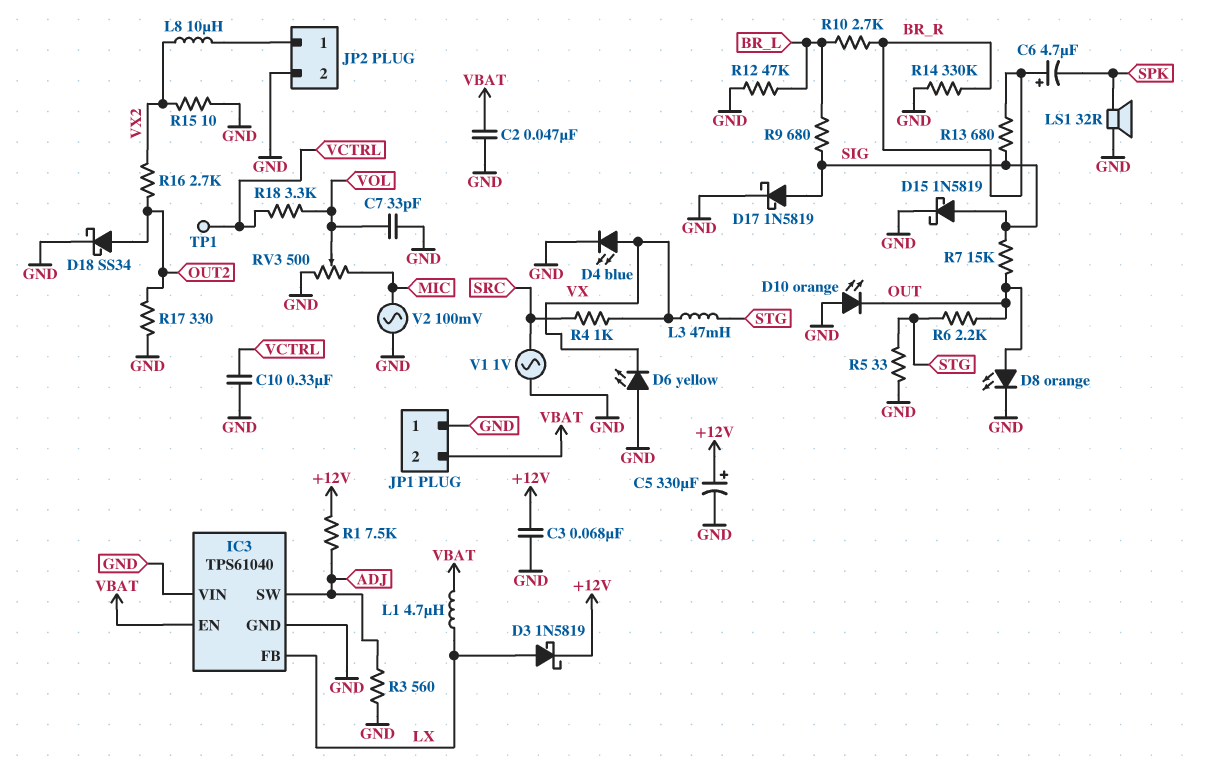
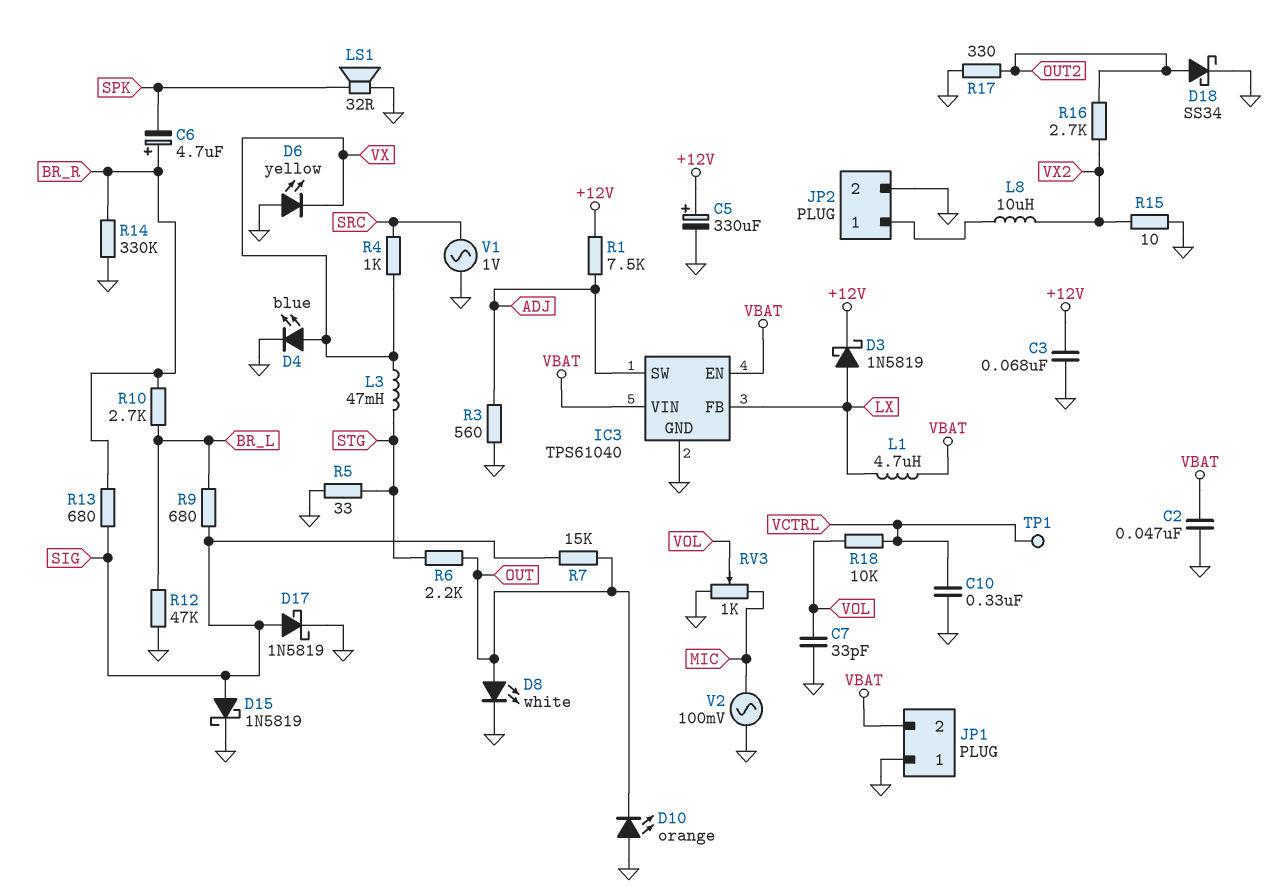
D8: LED orange (A OUT, K GND) -> LED white (A OUT, K GND)
IC3 pin VIN: GND -> VBAT
R18: 3.3k (VCTRL, VOL) -> 10k (VCTRL, VOL)
RV3: 500 (GND, MIC, wiper VOL) -> 1k (GND, MIC, wiper VOL)

